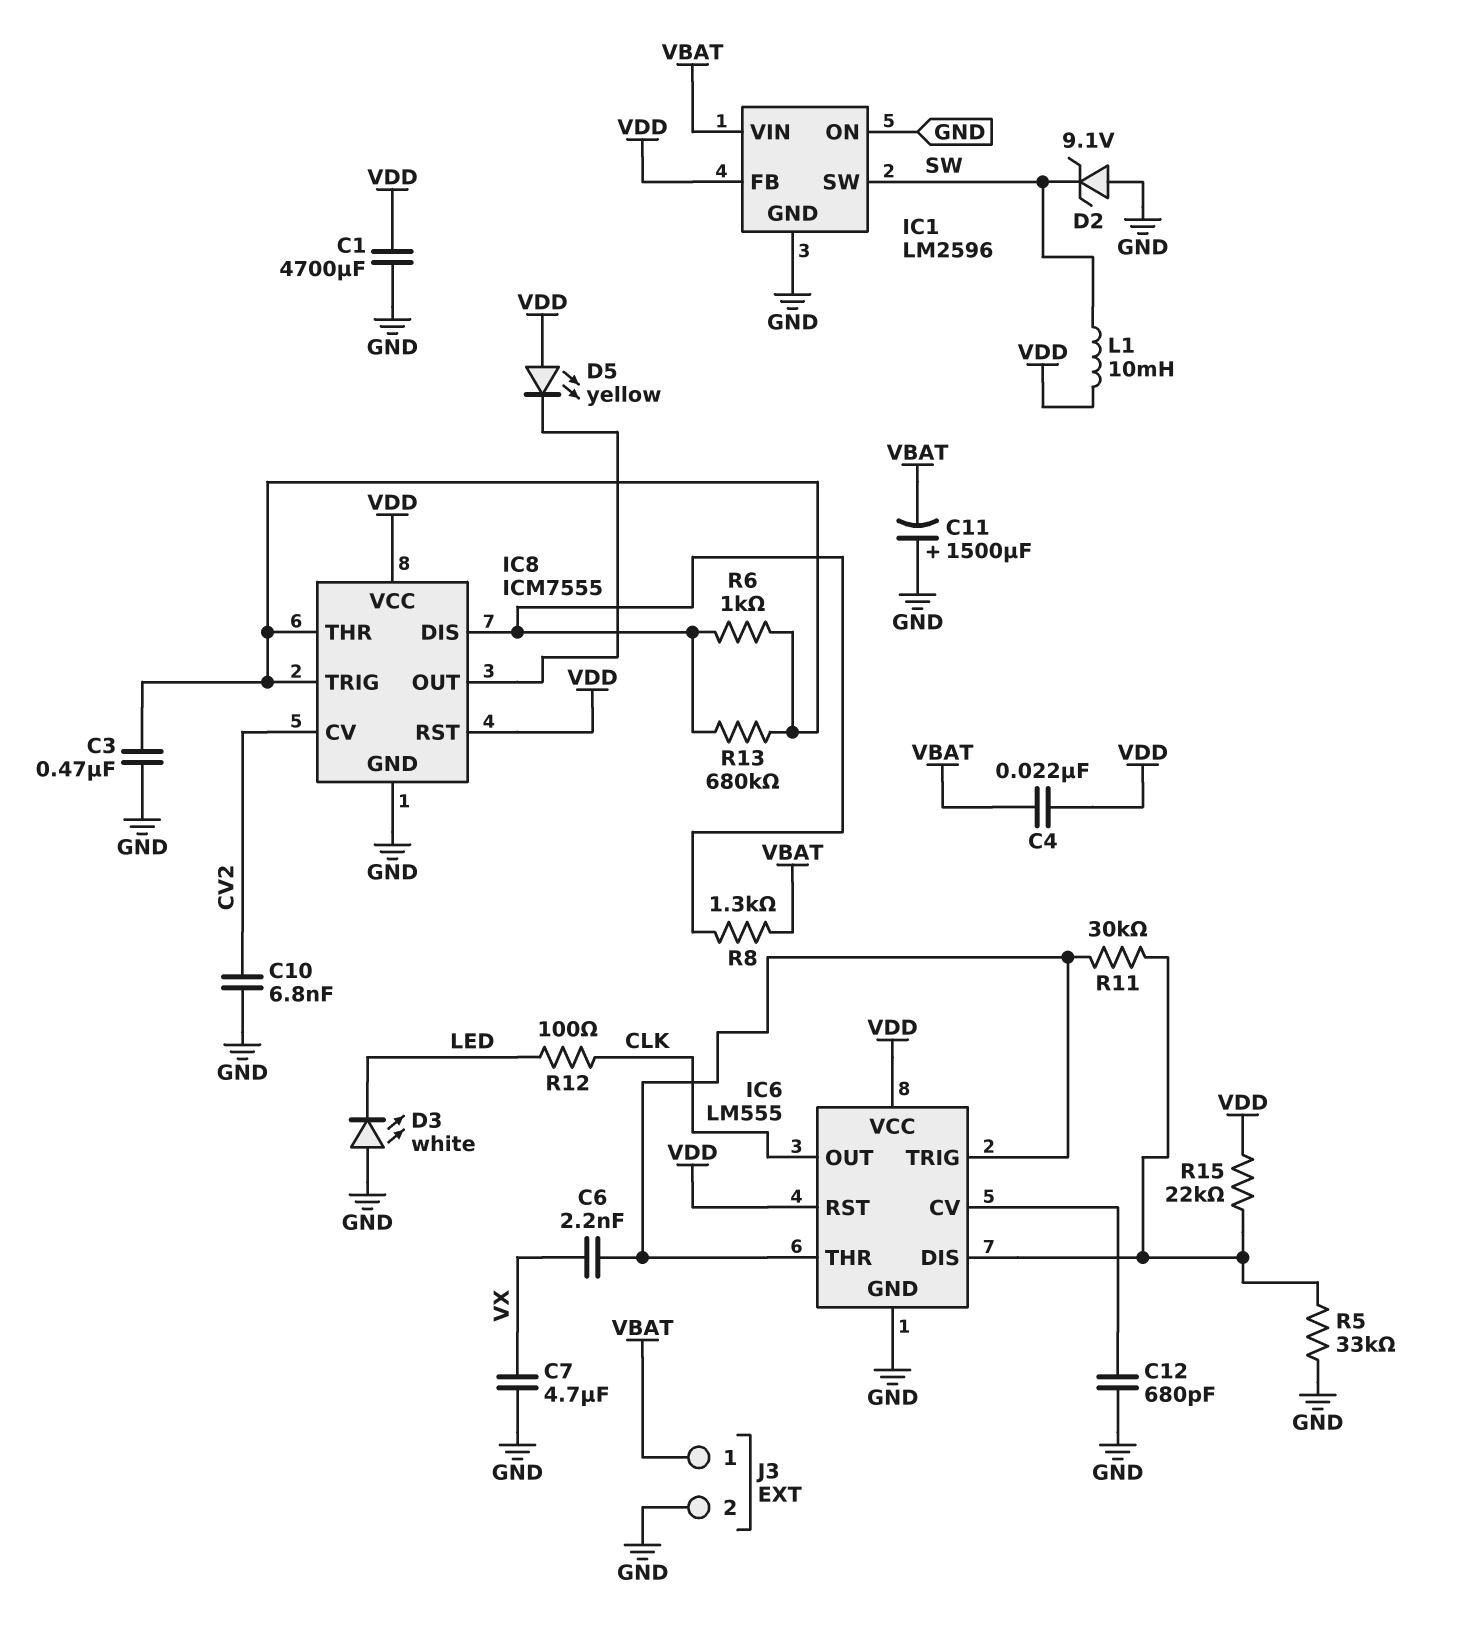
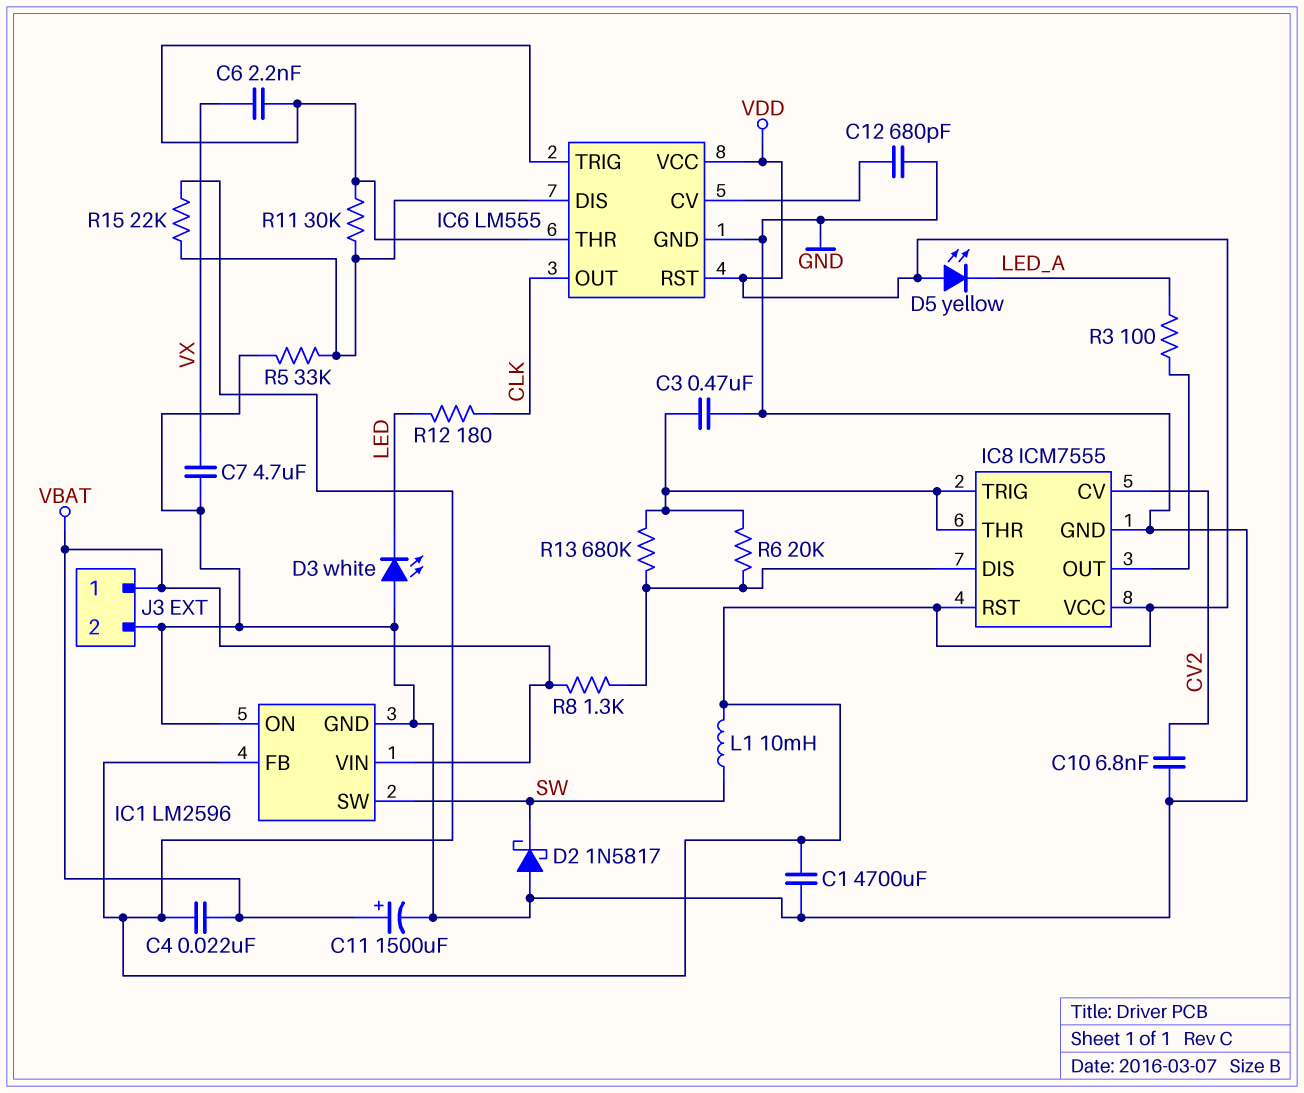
C11: 1500uF (plus GND, minus VBAT) -> 1500uF (plus VBAT, minus GND)
D2: zener 9.1V (A GND, K SW) -> schottky 1N5817 (A GND, K SW)
D5: LED yellow (A VDD, K IC8/OUT) -> LED yellow (A VDD, K LED_A)
R3: none -> 100 (IC8/OUT, LED_A)
R6: 1k (IC8/DIS, IC8/THR) -> 20k (IC8/DIS, IC8/THR)
R12: 100 (CLK, LED) -> 180 (CLK, LED)

